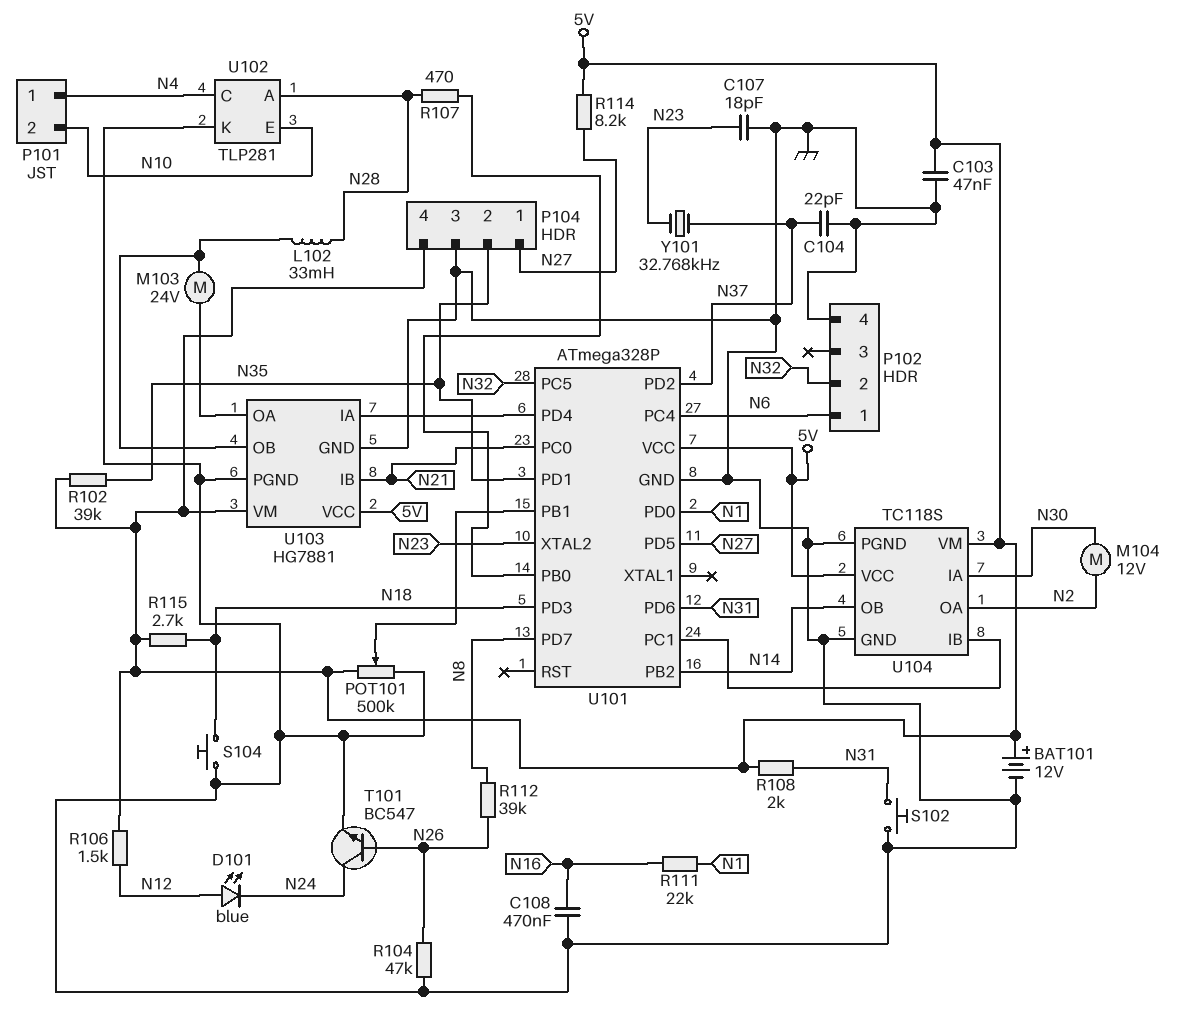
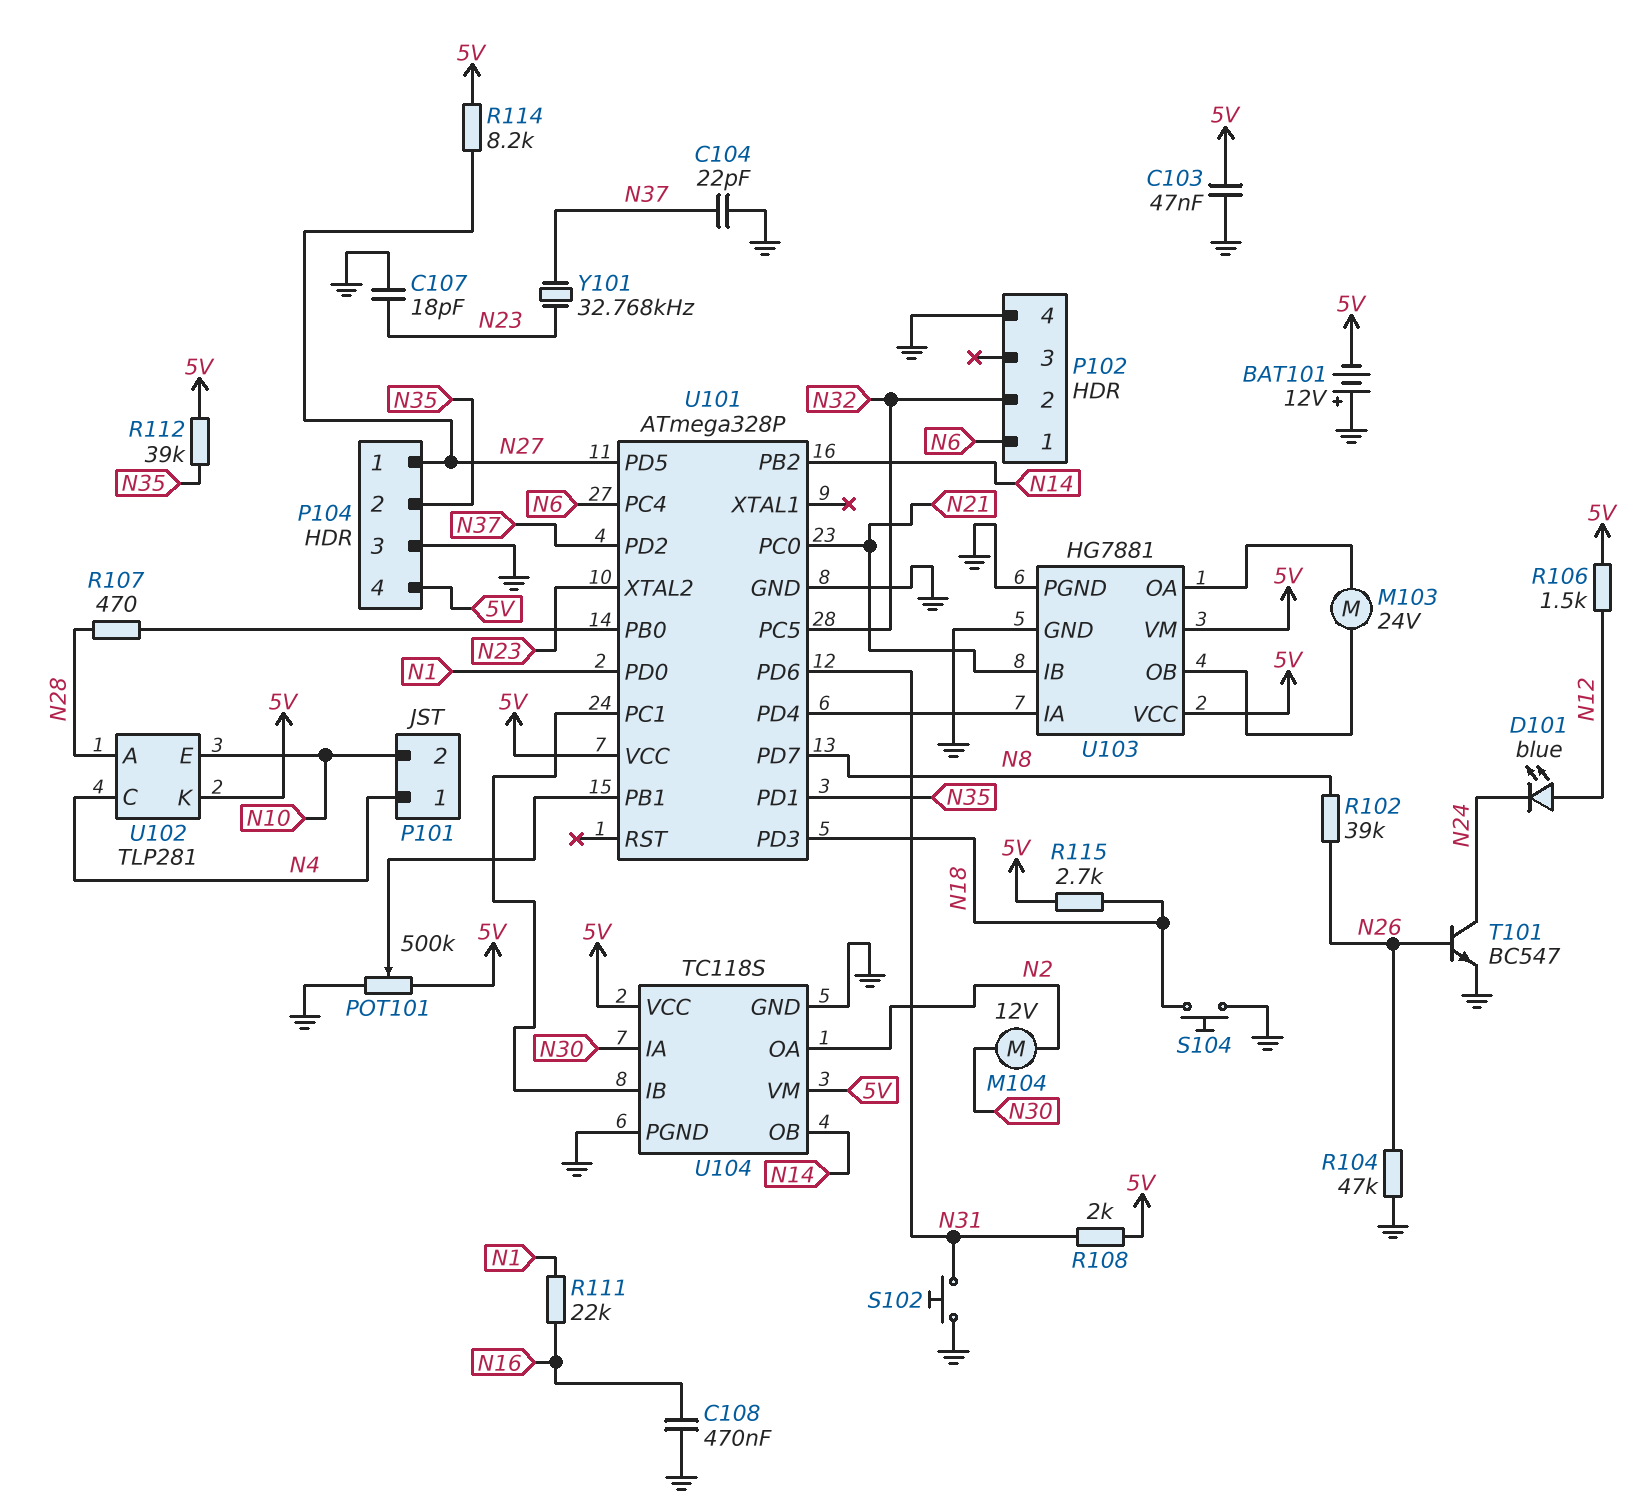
BAT101: 12V (plus 5V, minus GND) -> 12V (plus GND, minus 5V)
L102: 33mH (N28, U103/OB) -> none
R102: 39k (5V, N35) -> 39k (N8, N26)
R112: 39k (N8, N26) -> 39k (5V, N35)
U102 pin K: GND -> 5V

